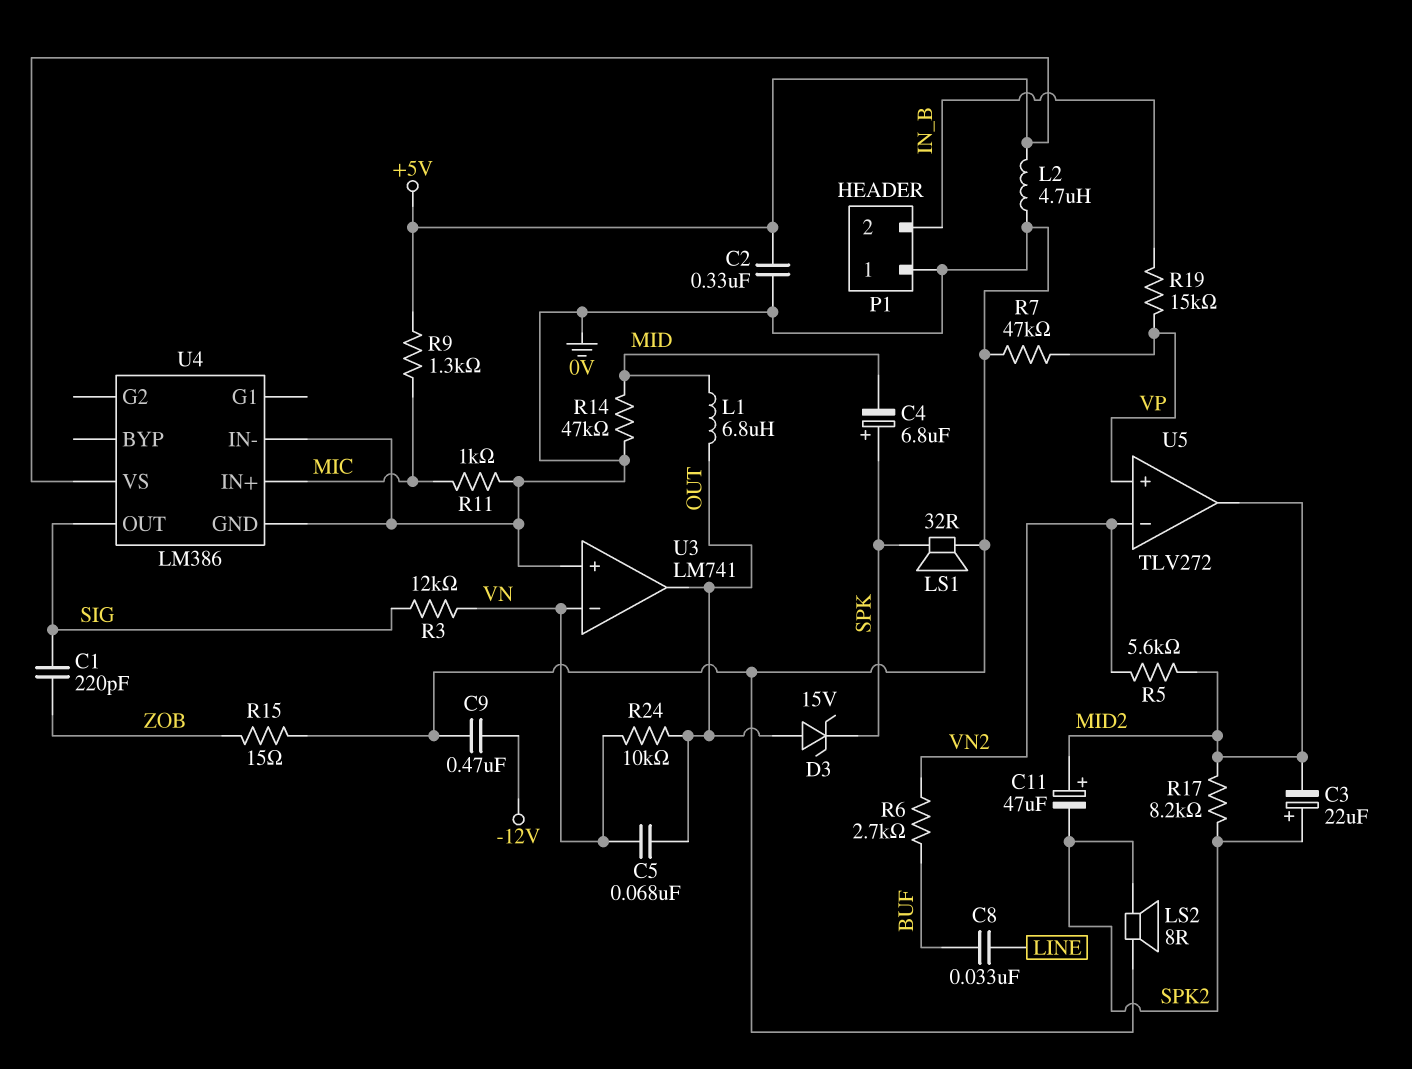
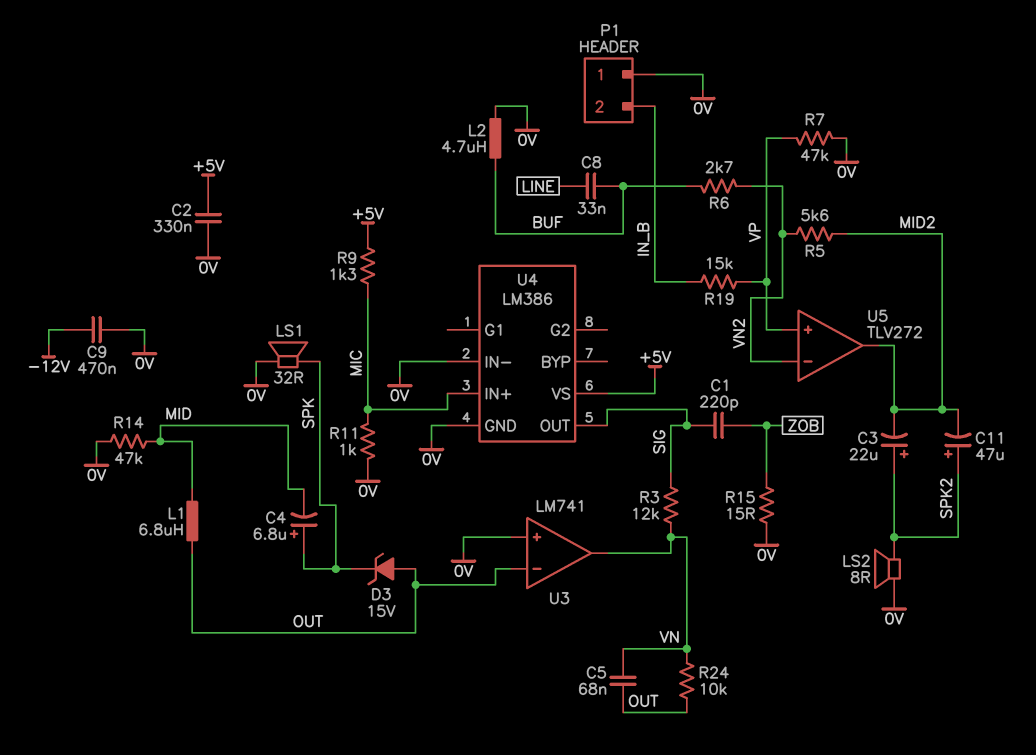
C11: 47uF (plus MID2, minus SPK2) -> 47uF (plus SPK2, minus MID2)
L2: 4.7uH (+5V, 0V) -> 4.7uH (0V, BUF)
R17: 8.2k (MID2, SPK2) -> none
U3 pin in-: VN -> OUT
U3 pin out: OUT -> VN

